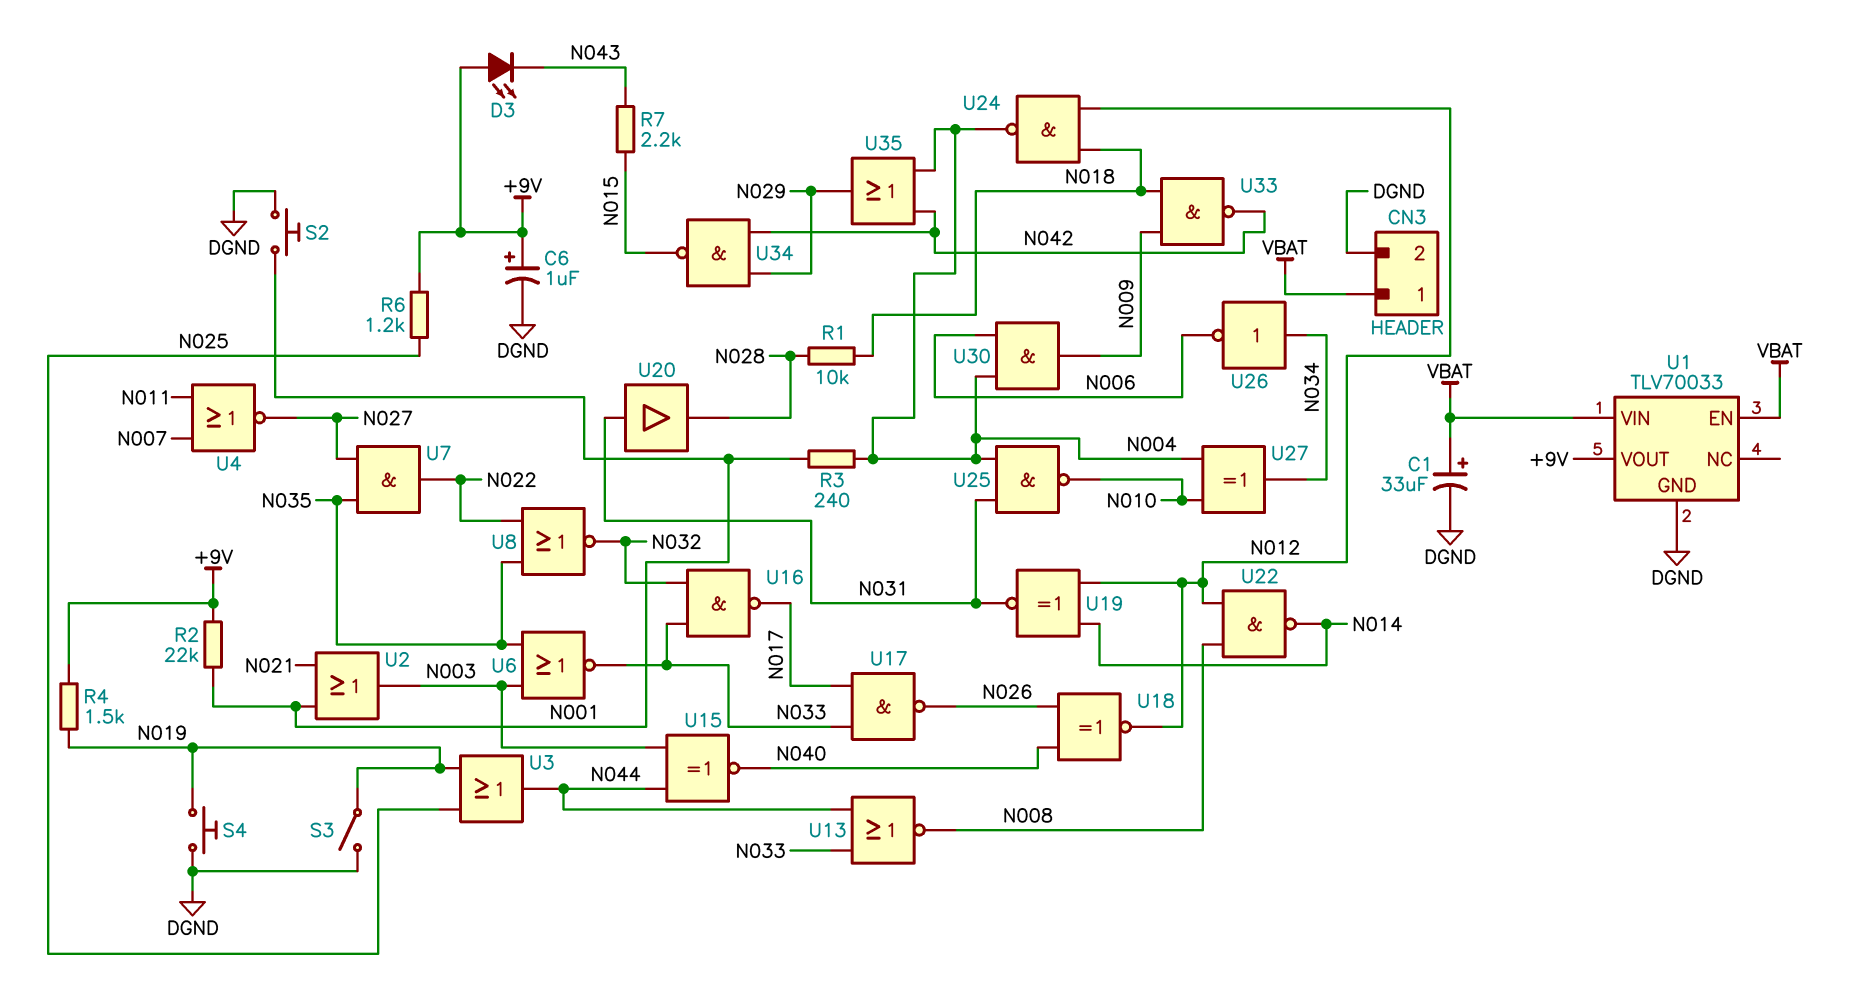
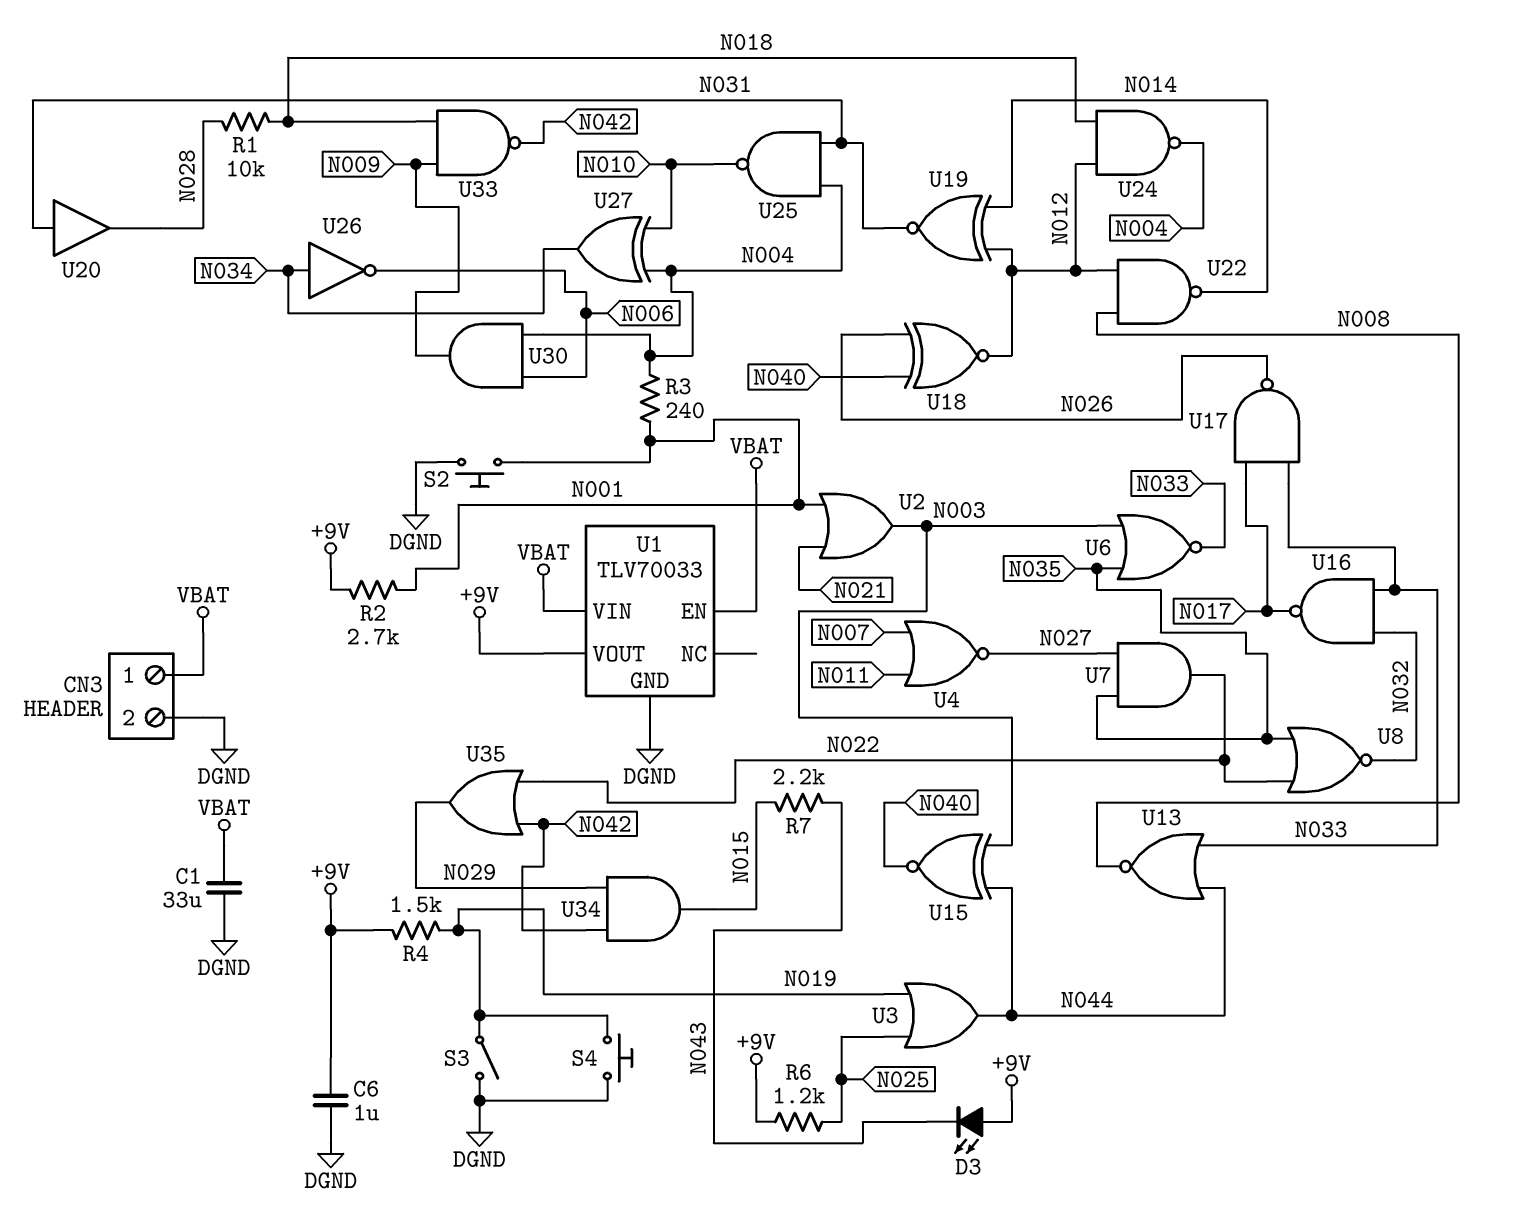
C1: 33uF (plus VBAT, minus DGND) -> 33uF (DGND, VBAT)
C6: 1uF (plus +9V, minus DGND) -> 1uF (+9V, DGND)
R2: 22k (+9V, N001) -> 2.7k (+9V, N001)
U34: NAND (in N029, in N042, out N015) -> AND (in N029, in N042, out N015)
U35: OR (in N004, in N042, out N029) -> OR (in N022, in N042, out N029)

